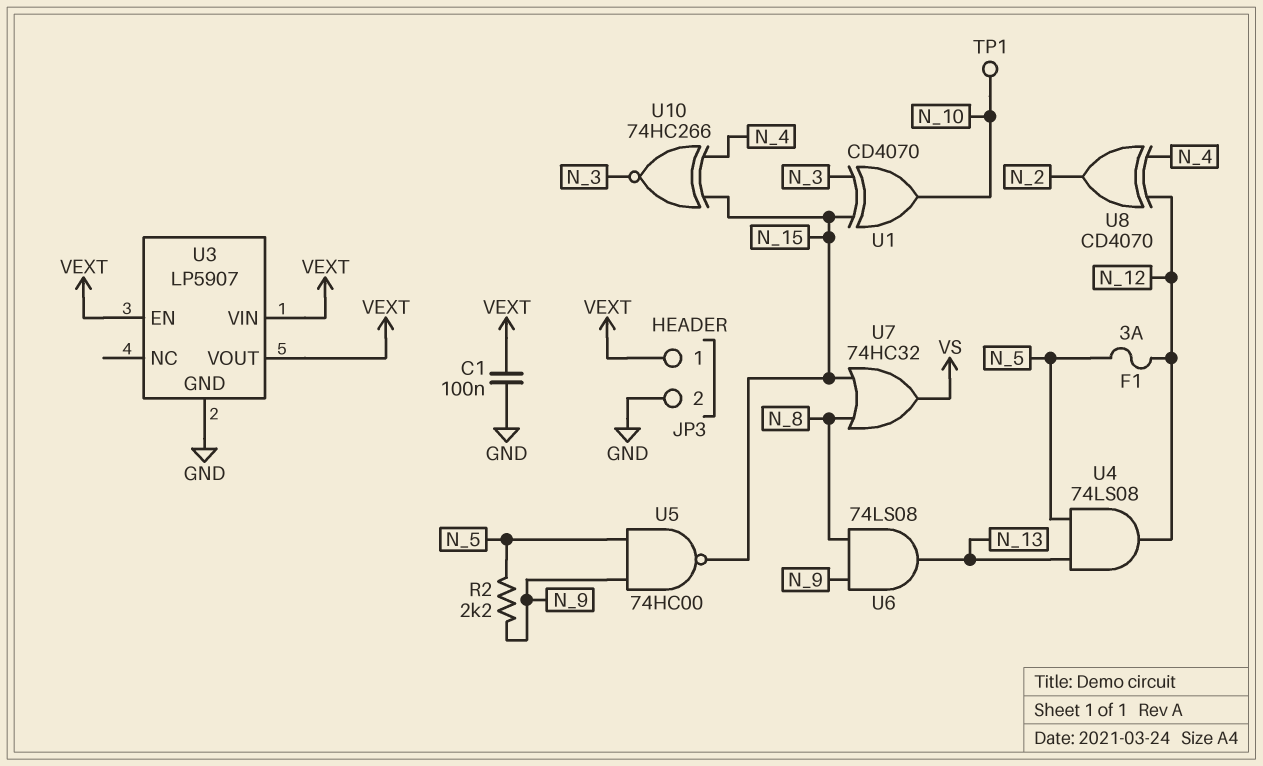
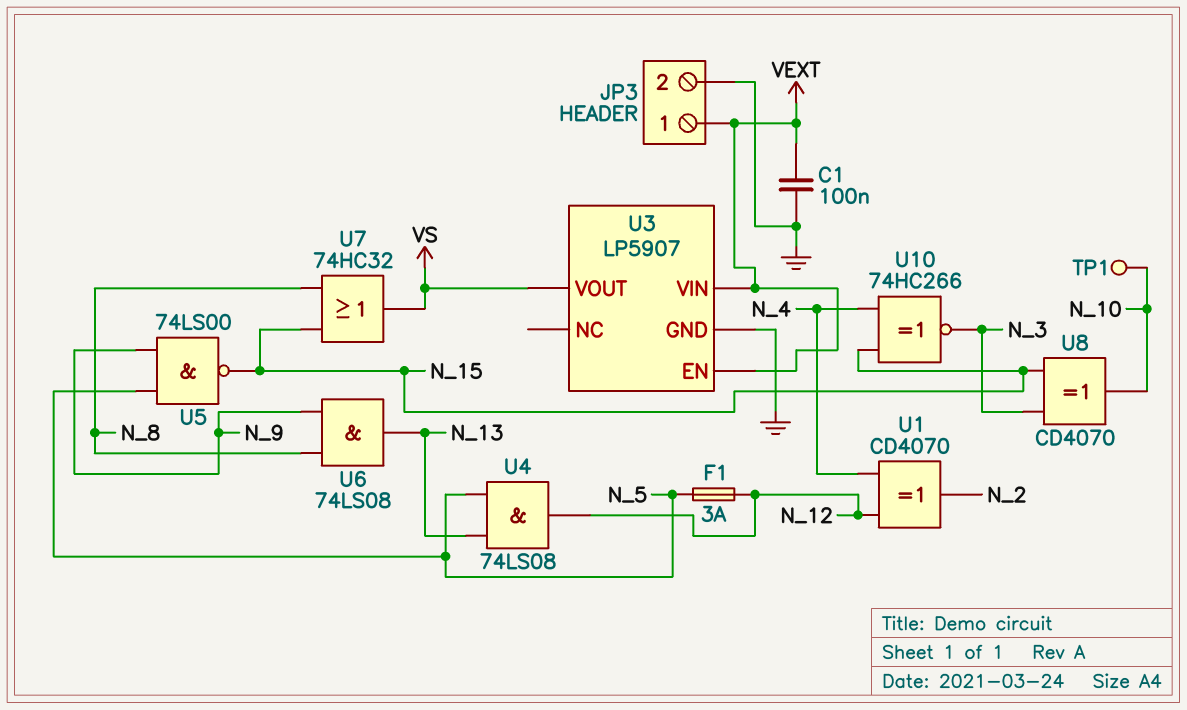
R2: 2.2k (N_5, N_9) -> none
U1: XOR CD4070 (in N_3, in N_15, out N_10) -> XOR CD4070 (in N_4, in N_12, out N_2)
U3 pin VOUT: VEXT -> VS
U5: NAND 74HC00 (in N_5, in N_9, out N_15) -> NAND 74LS00 (in N_5, in N_9, out N_15)
U8: XOR CD4070 (in N_4, in N_12, out N_2) -> XOR CD4070 (in N_3, in N_15, out N_10)

